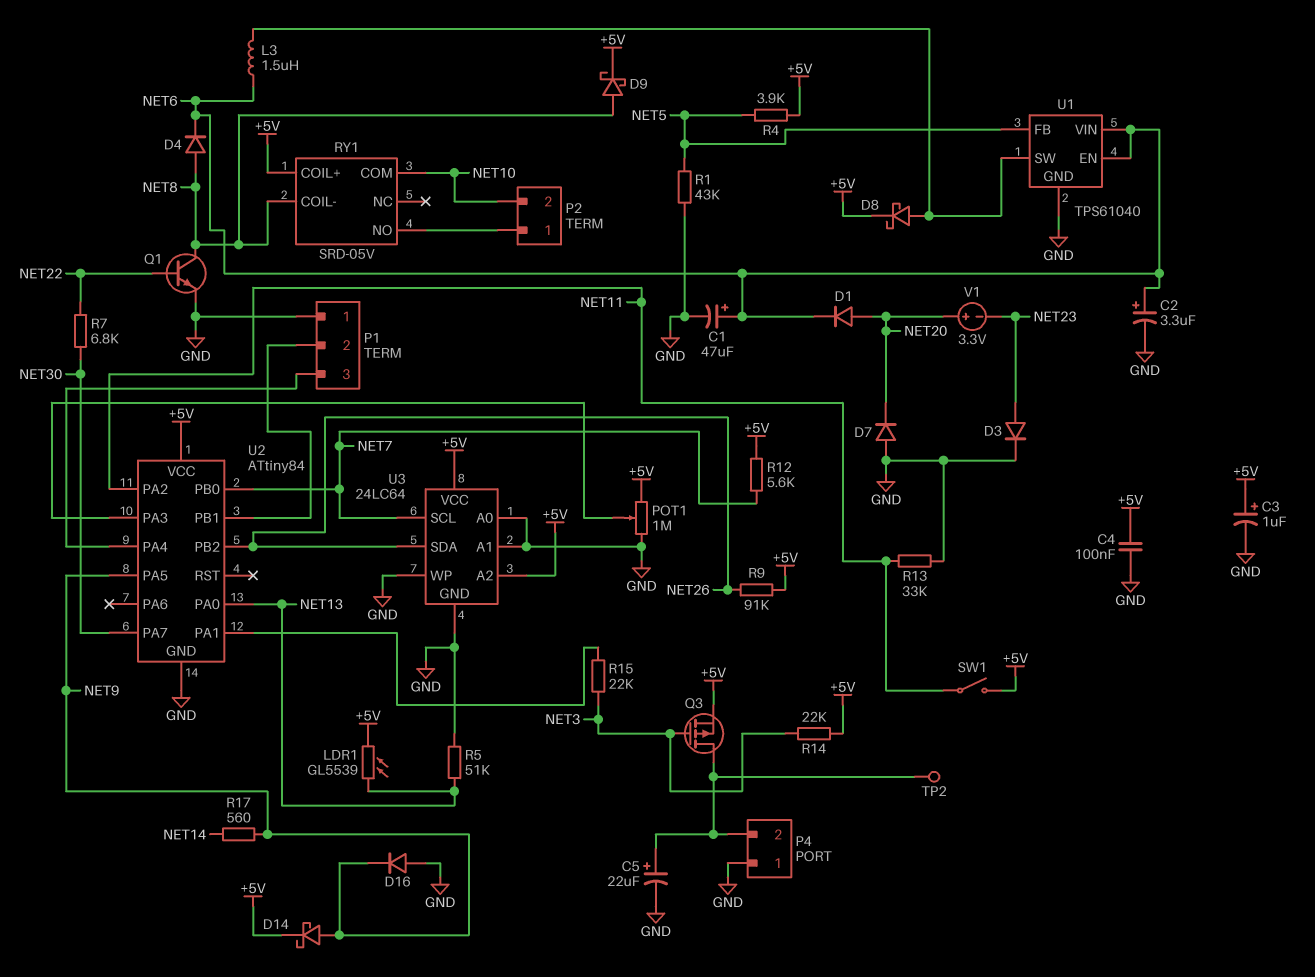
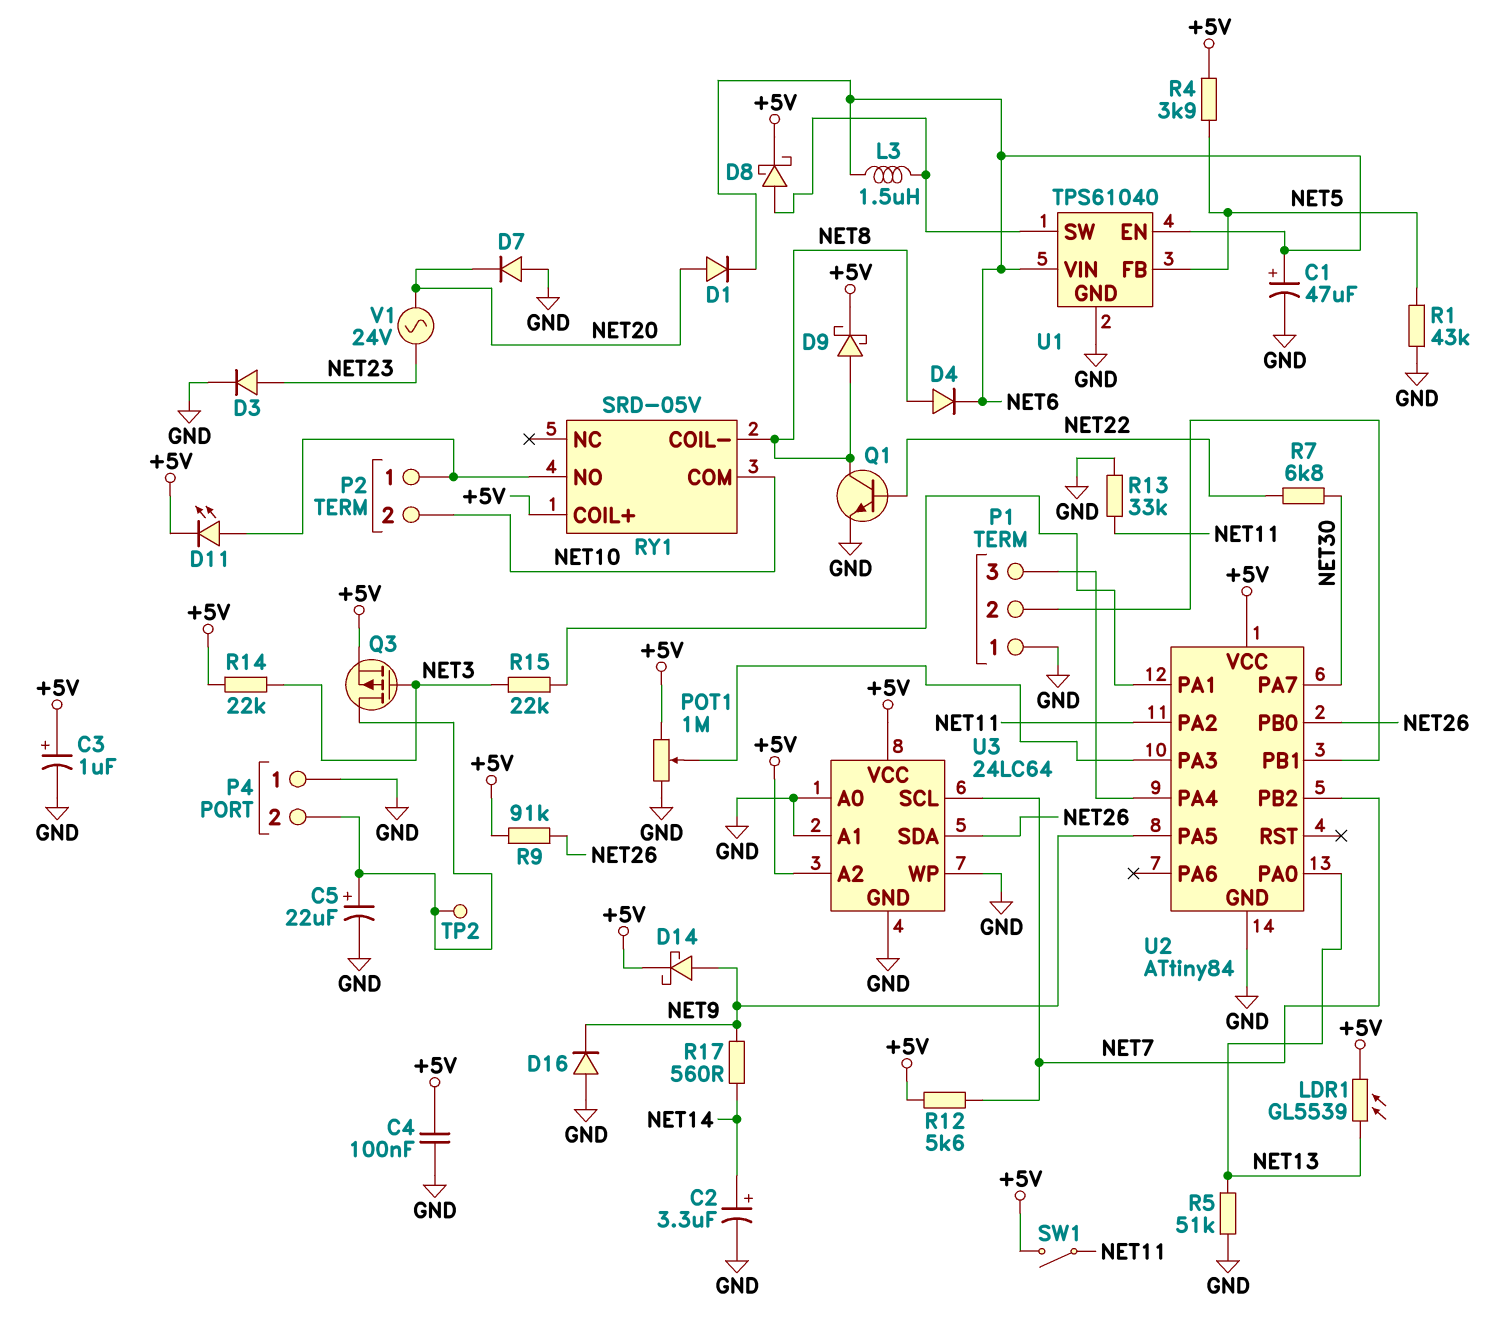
C2: 3.3uF (plus NET6, minus GND) -> 3.3uF (plus NET14, minus GND)
D11: none -> LED (A P2/1, K +5V)
U2 pin PB0: NET7 -> NET26
U2 pin PB2: NET26 -> NET7
V1: 3.3V (plus NET20, minus NET23) -> AC 24V (NET20, NET23)

